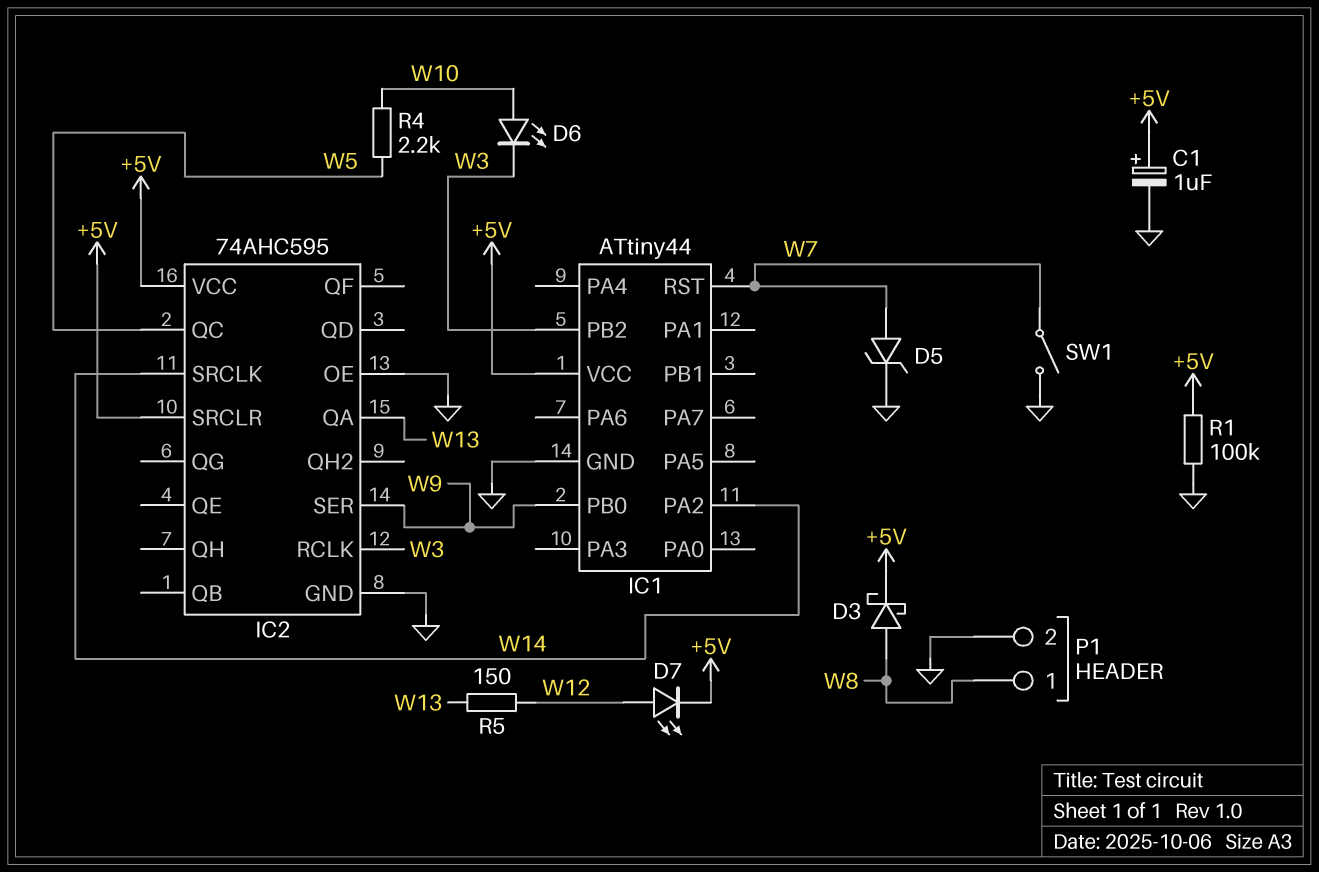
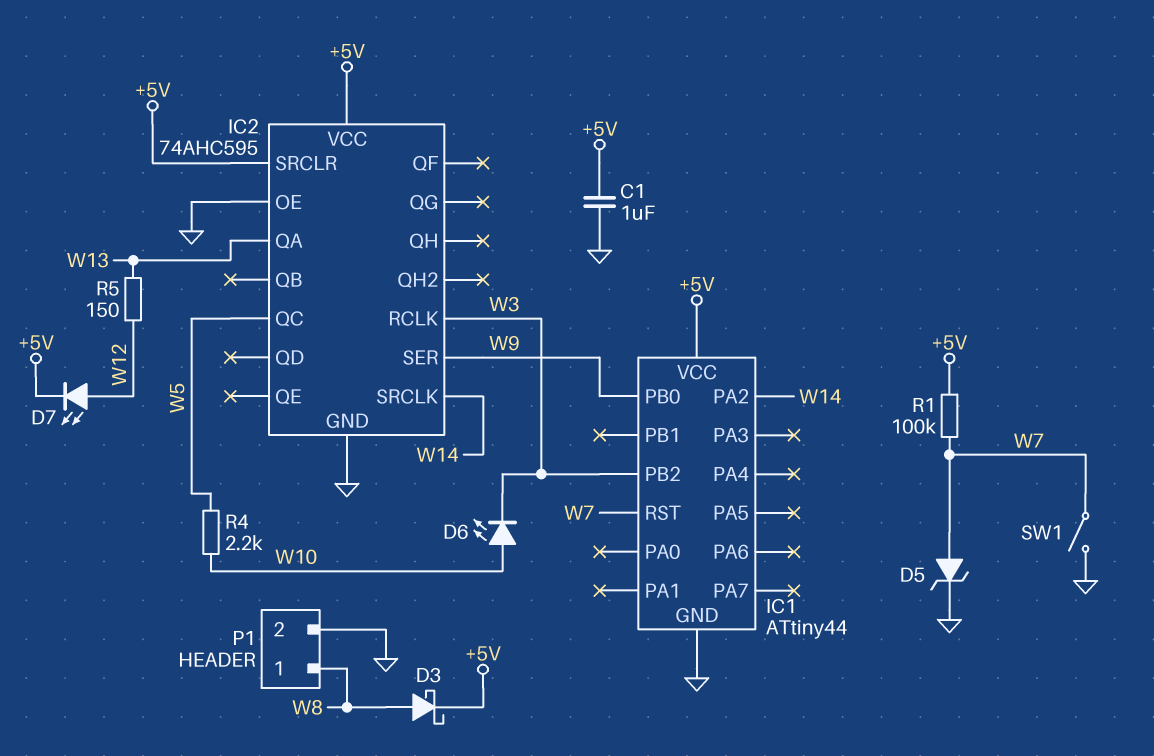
C1: 1uF (plus +5V, minus GND) -> 1uF (+5V, GND)
R1: 100k (+5V, GND) -> 100k (+5V, W7)

